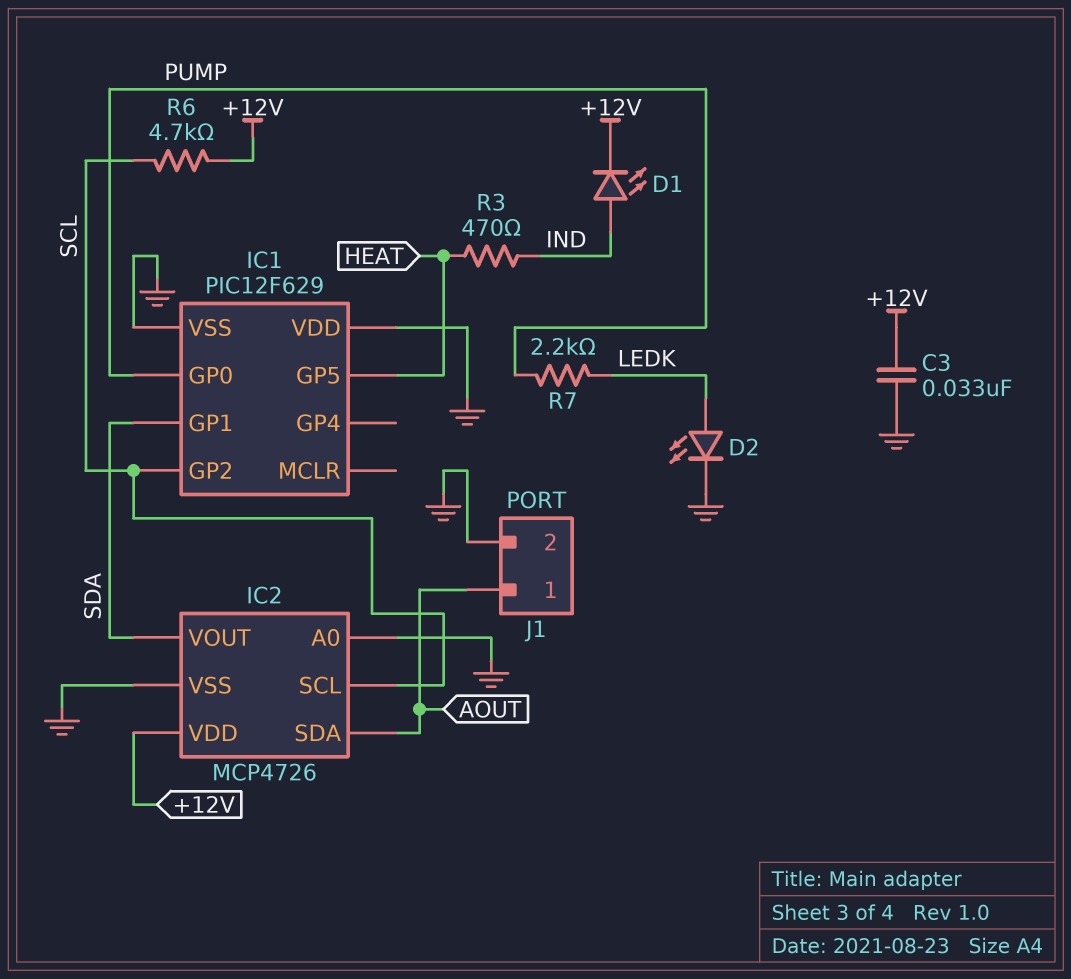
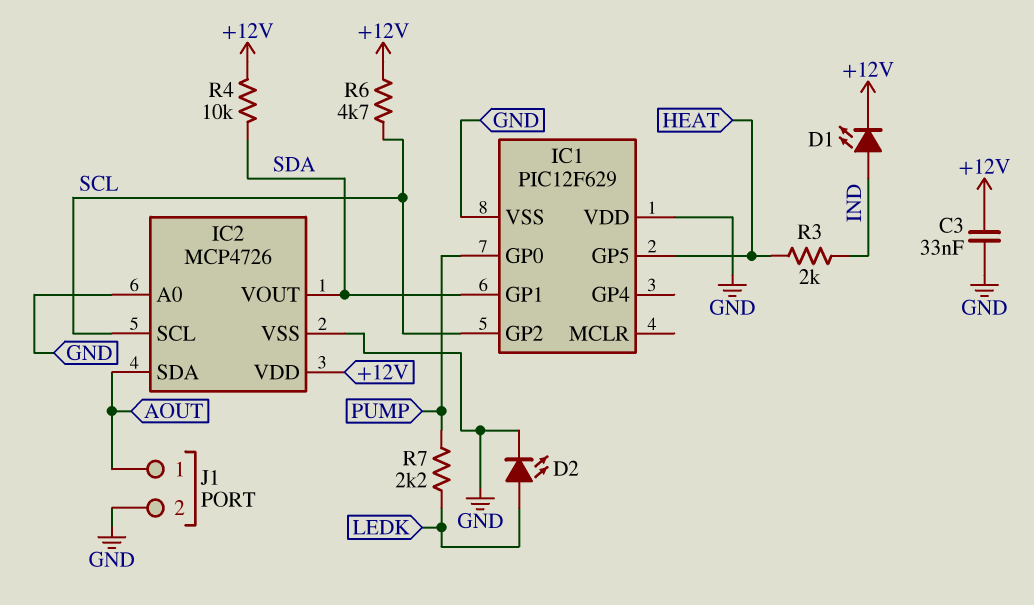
R3: 470 (HEAT, IND) -> 2k (HEAT, IND)
R4: none -> 10k (+12V, SDA)

